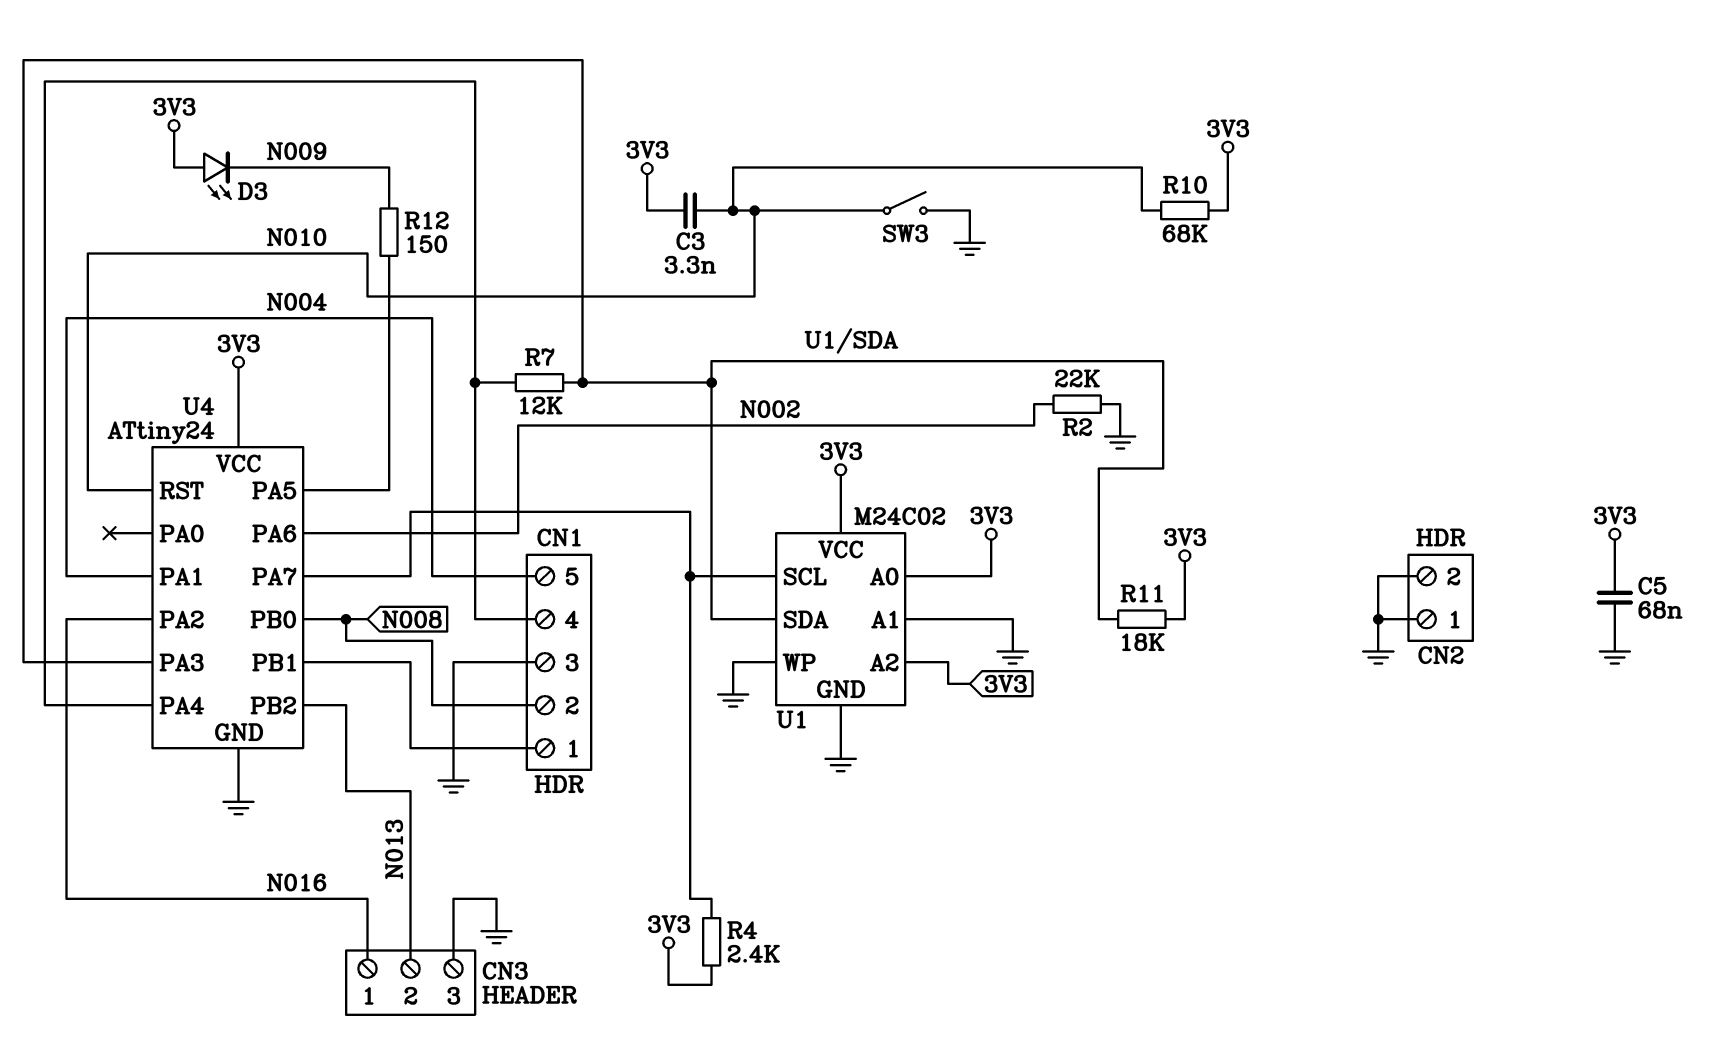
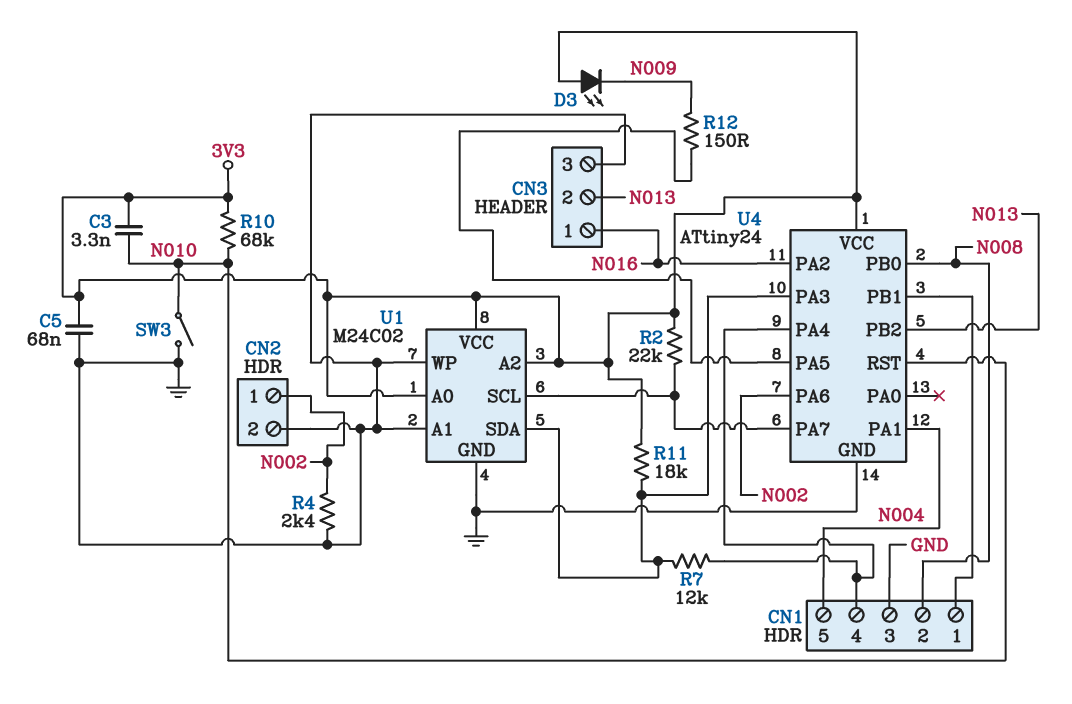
CN2 pin 1: GND -> N002
R2: 22k (GND, N002) -> 22k (3V3, U1/SCL)
R4: 2.4k (3V3, U1/SCL) -> 2.4k (GND, N002)

